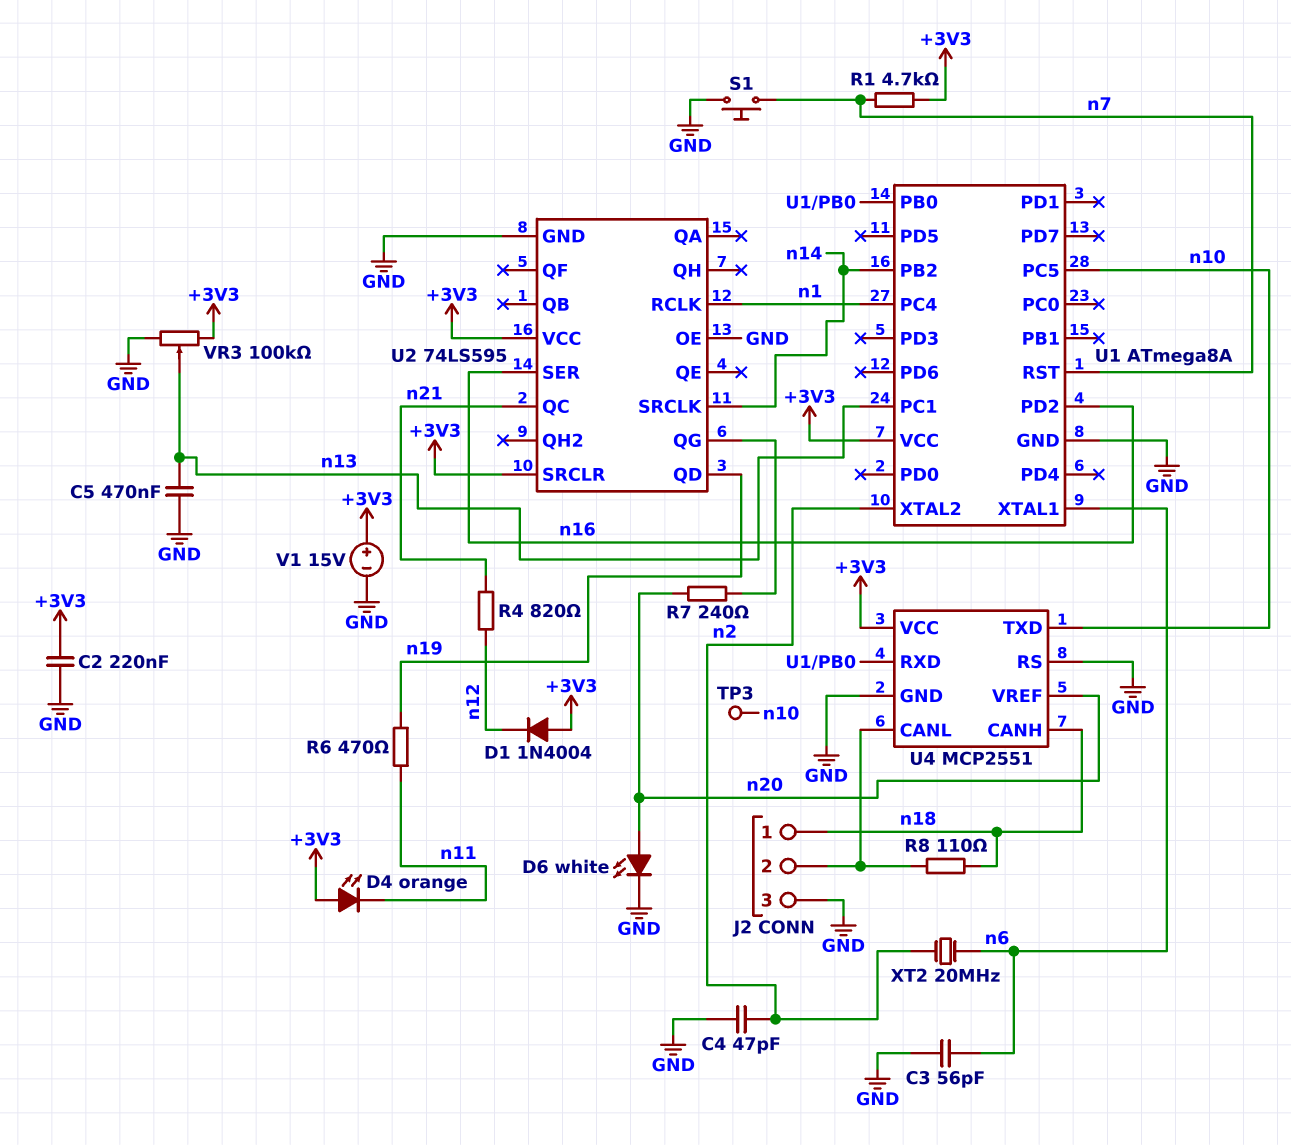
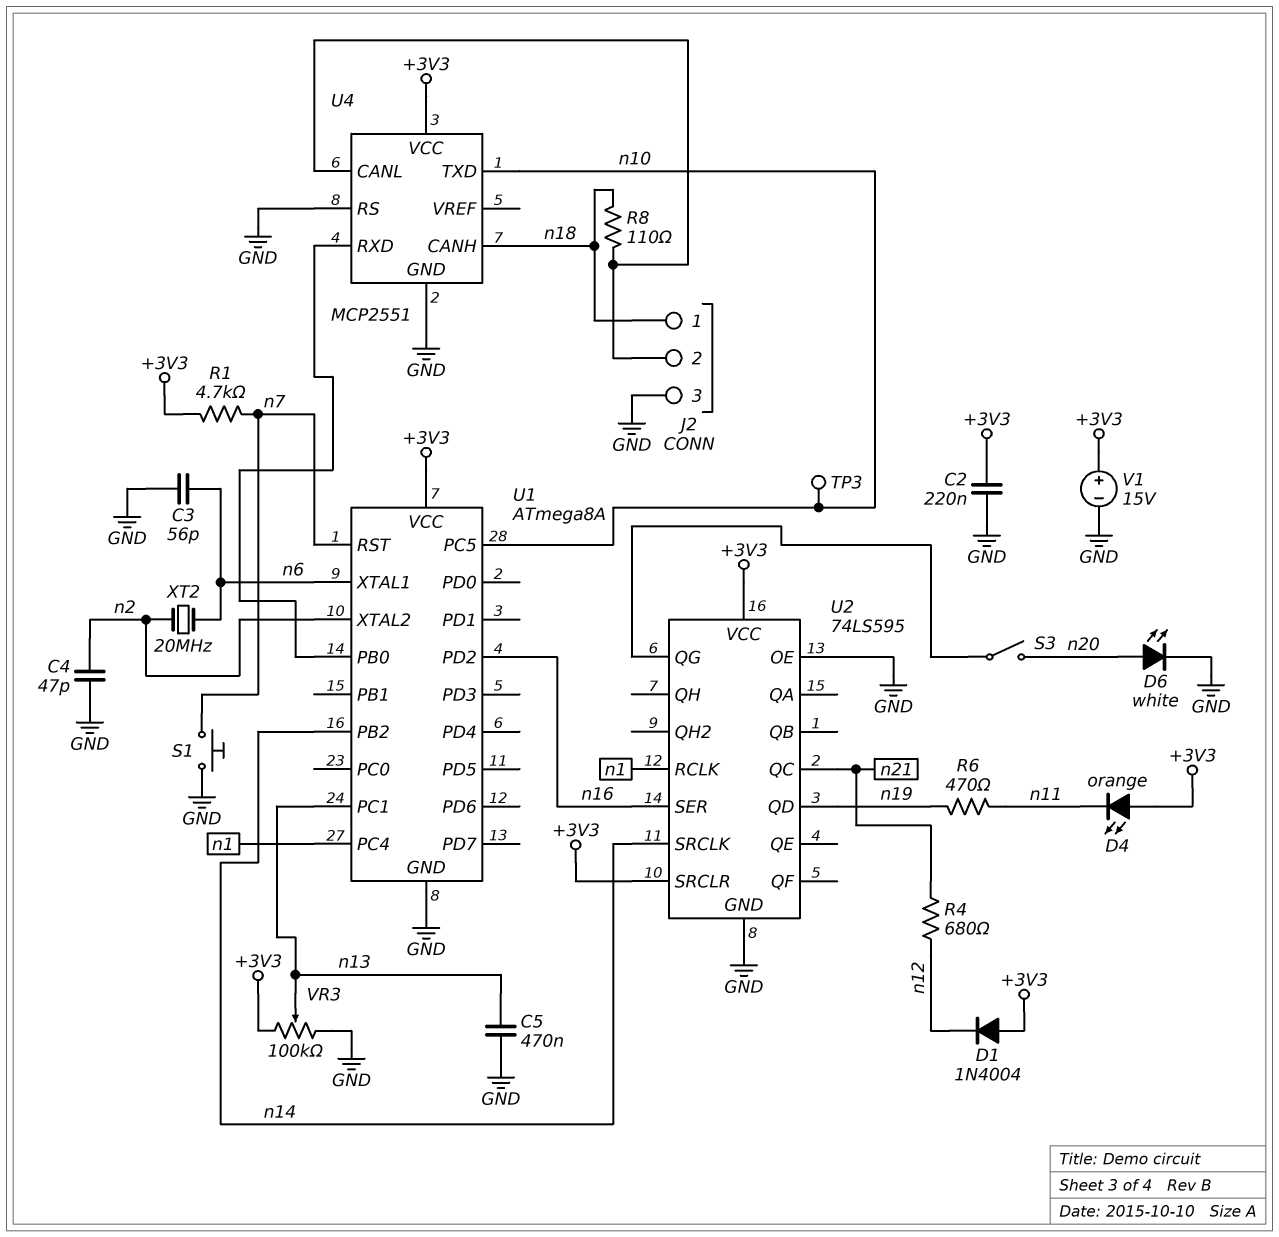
R4: 820 (n12, n21) -> 680 (n12, n21)
R7: 240 (U2/QG, n20) -> none
S3: none -> switch (U2/QG, n20)
U4 pin VREF: n20 -> none

